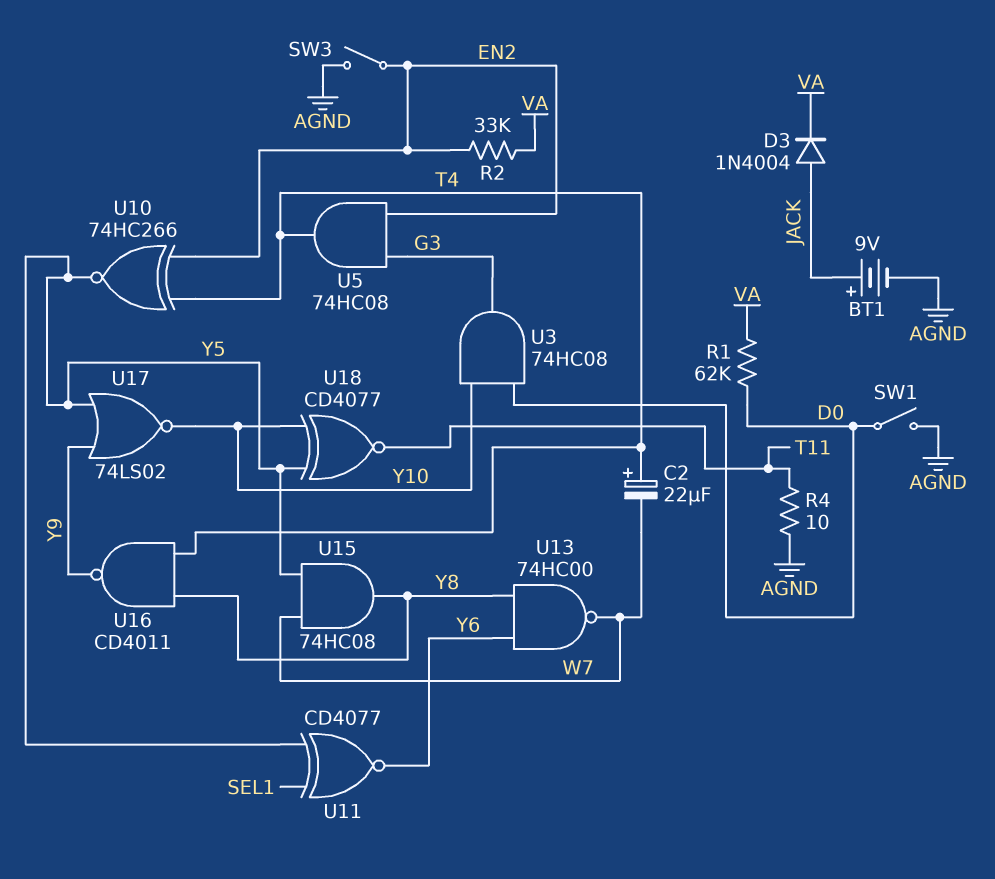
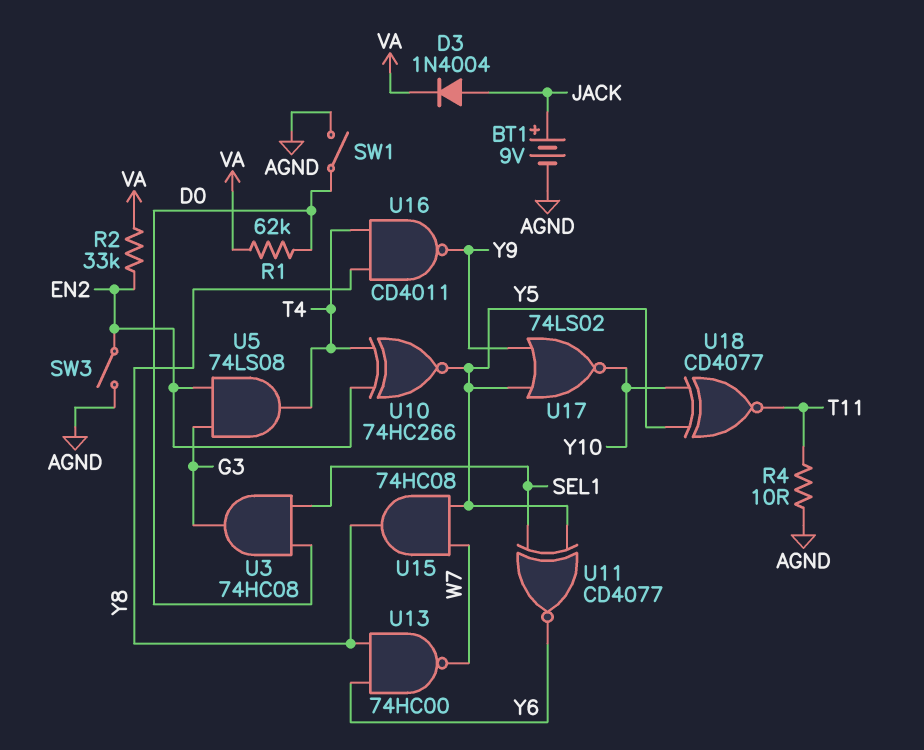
C2: 22uF (plus T4, minus W7) -> none
U3: AND 74HC08 (in D0, in Y10, out G3) -> AND 74HC08 (in D0, in SEL1, out G3)
U5: AND 74HC08 (in EN2, in G3, out T4) -> AND 74LS08 (in EN2, in G3, out T4)

